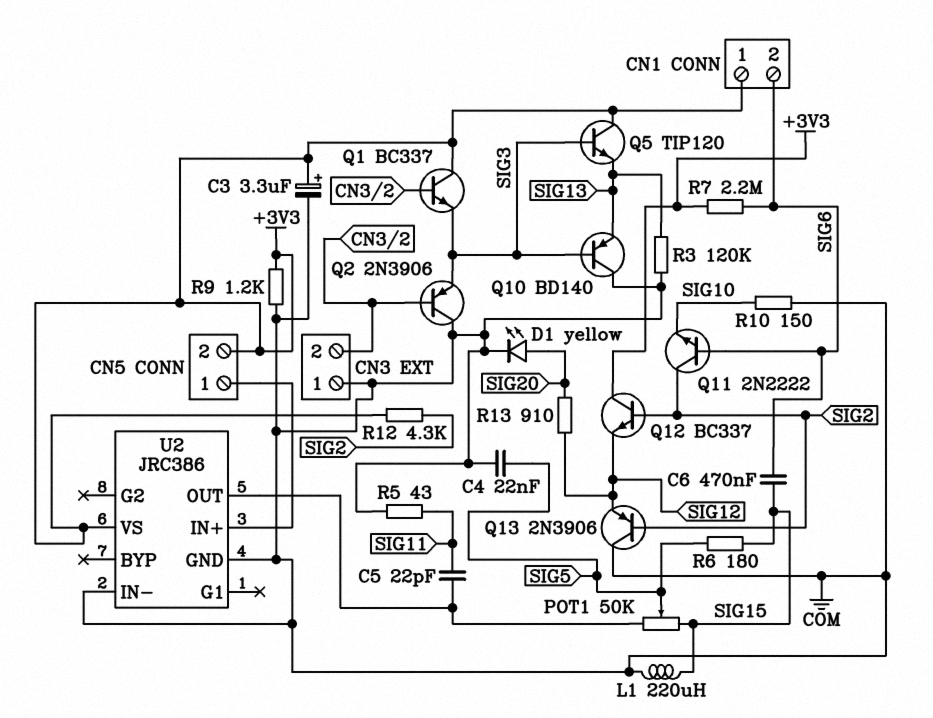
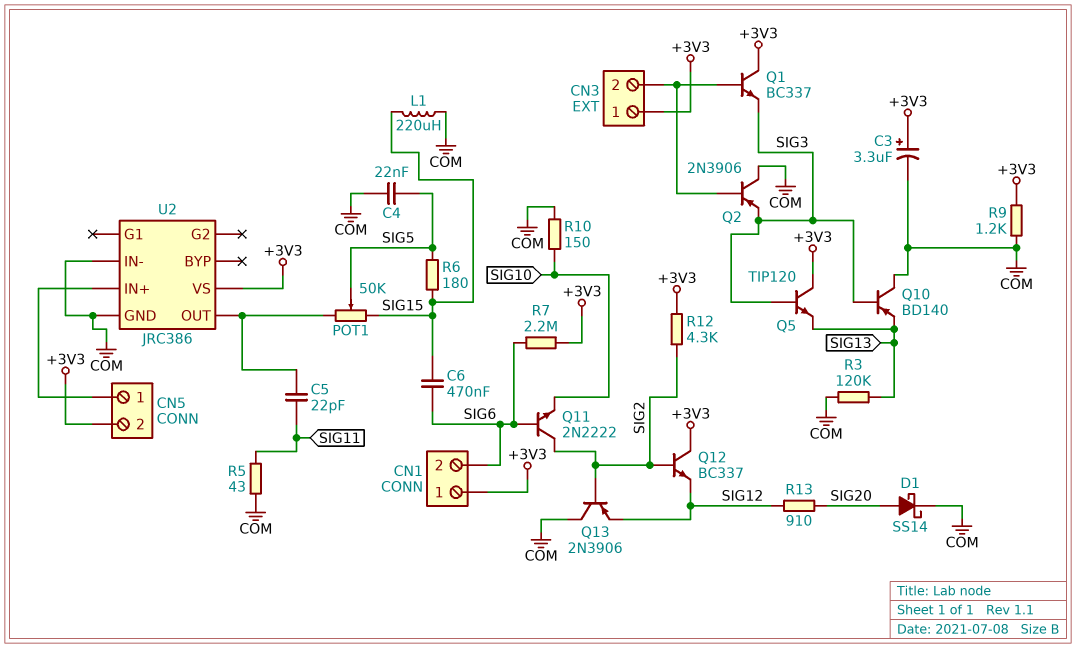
CN3 pin 1: COM -> +3V3
D1: LED yellow (A SIG20, K COM) -> schottky SS14 (A SIG20, K COM)

